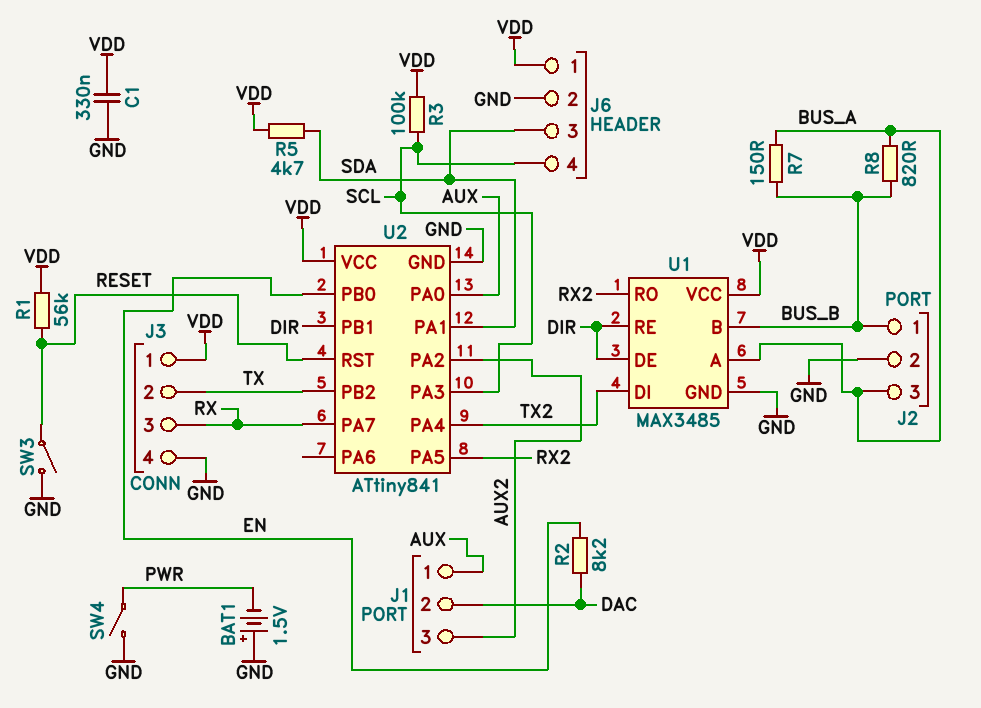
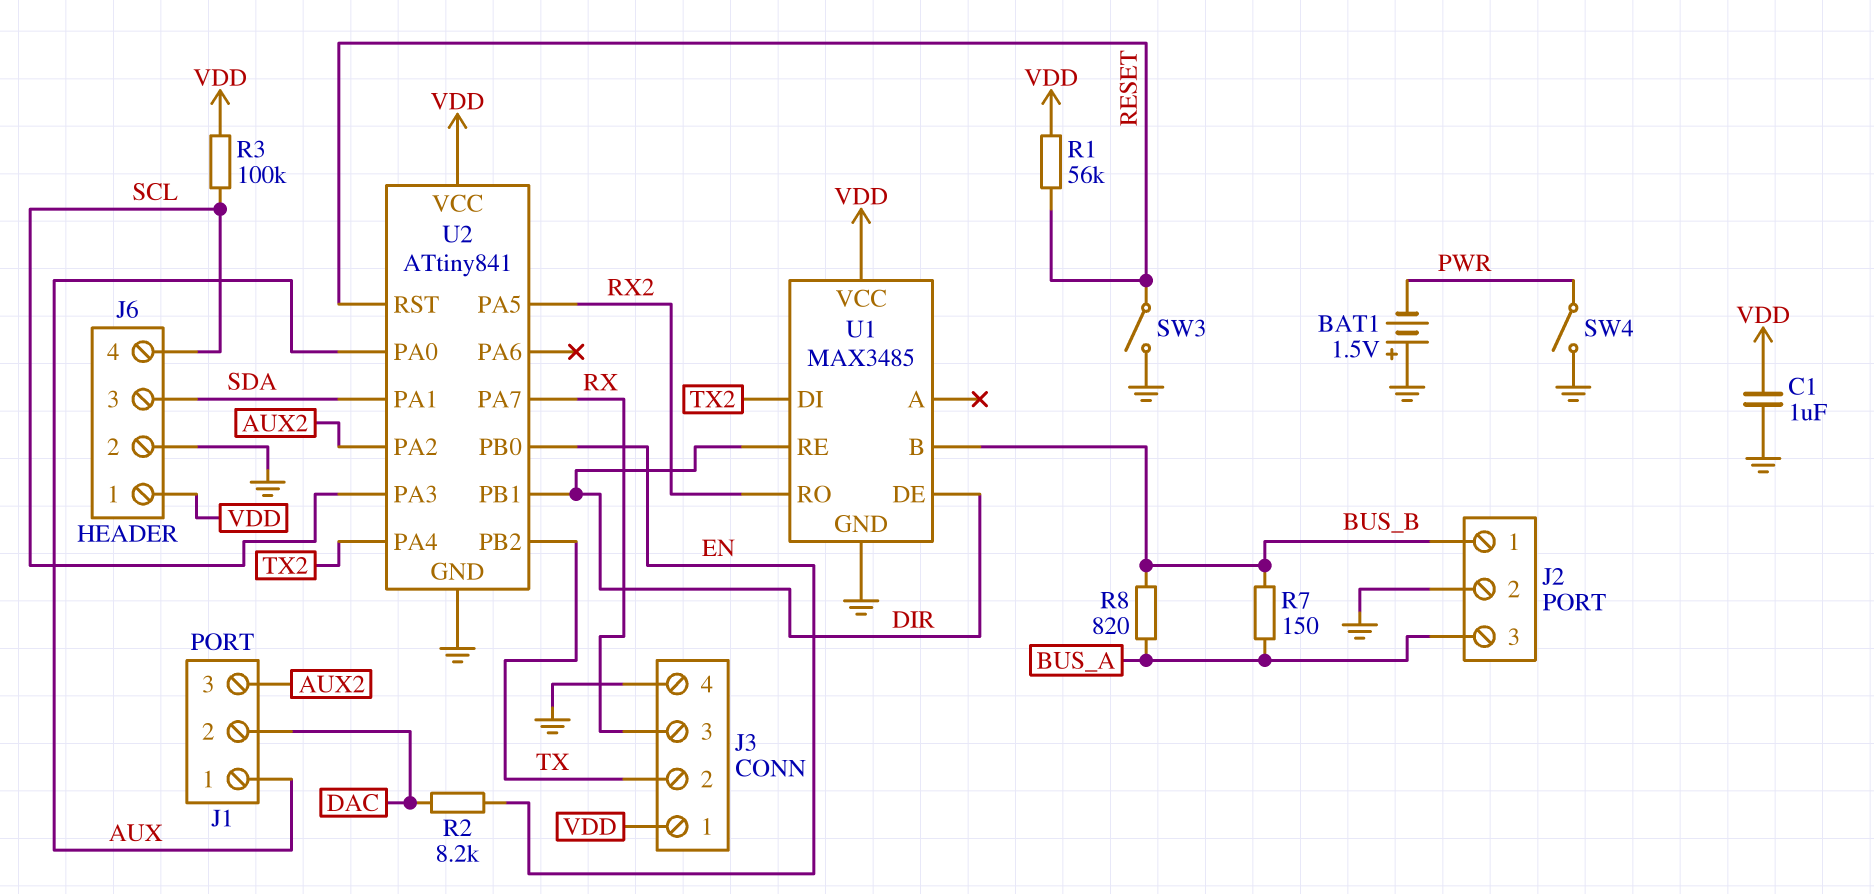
C1: 330nF (GND, VDD) -> 1uF (GND, VDD)
R5: 4.7k (SDA, VDD) -> none
U1 pin A: BUS_A -> none

